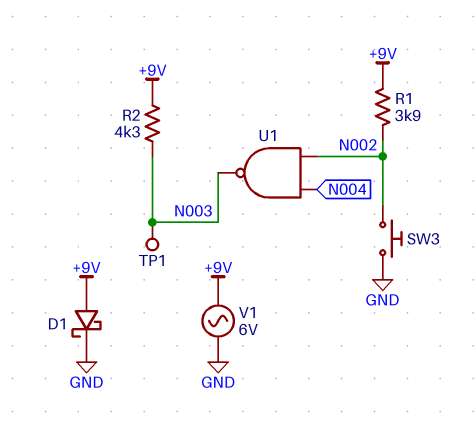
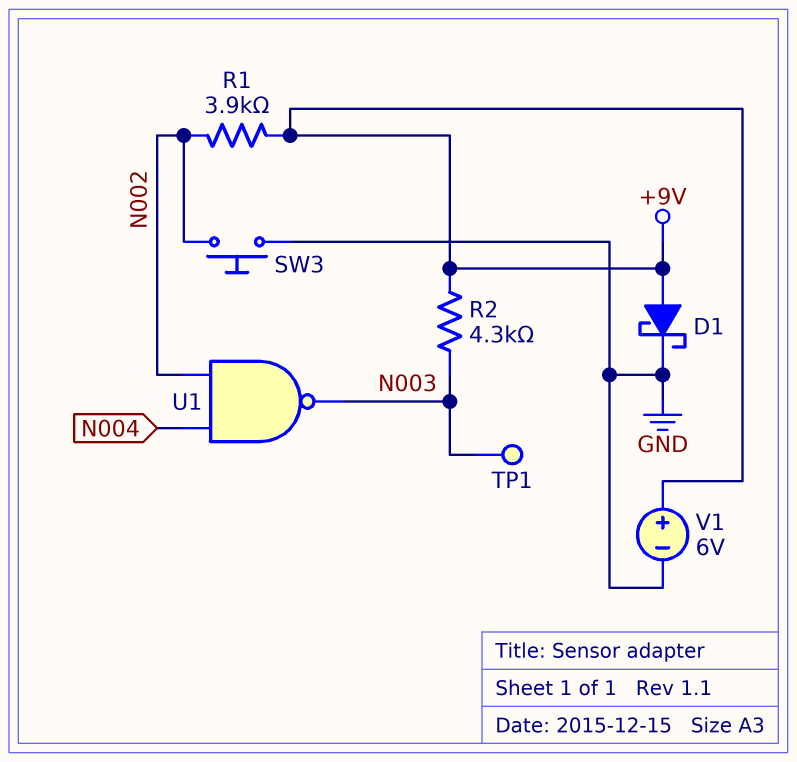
V1: AC 6V (+9V, GND) -> 6V (plus +9V, minus GND)

